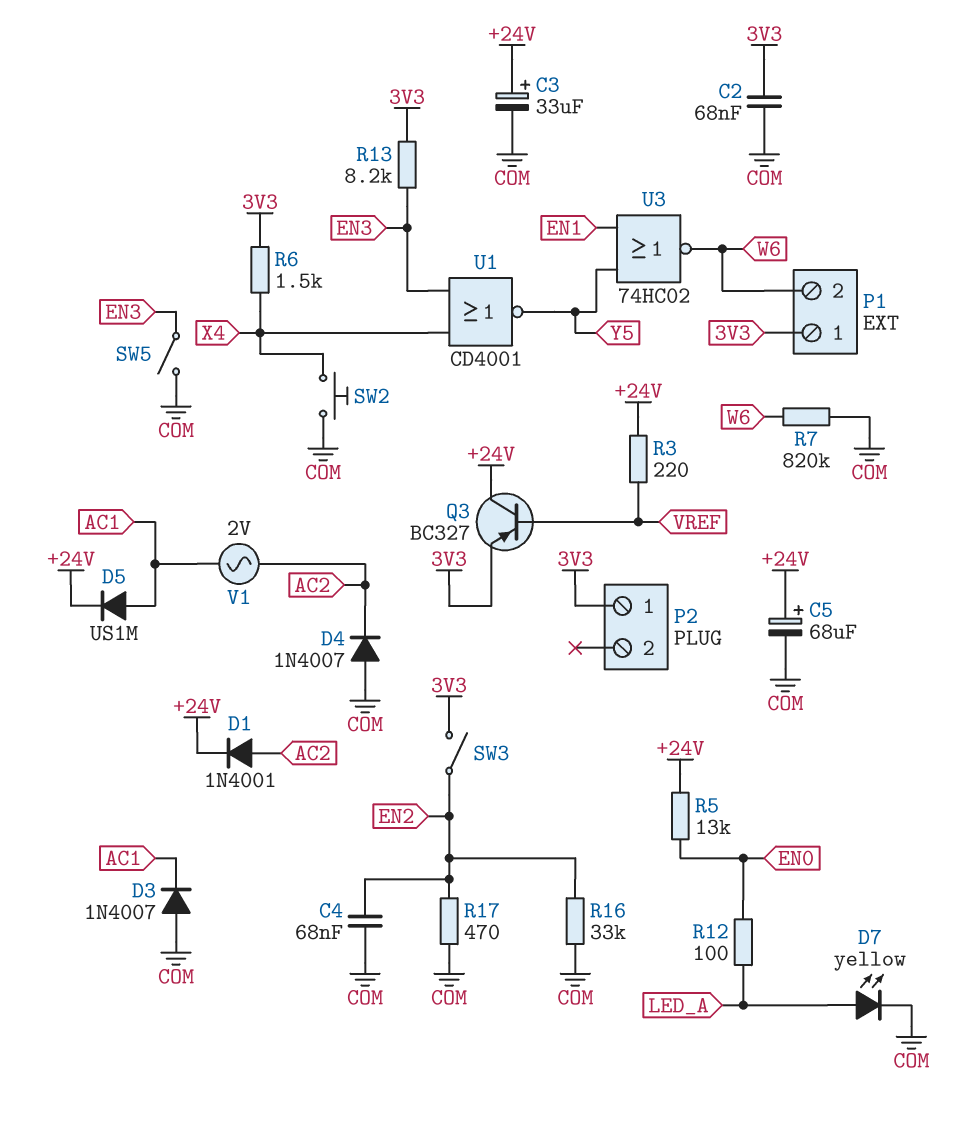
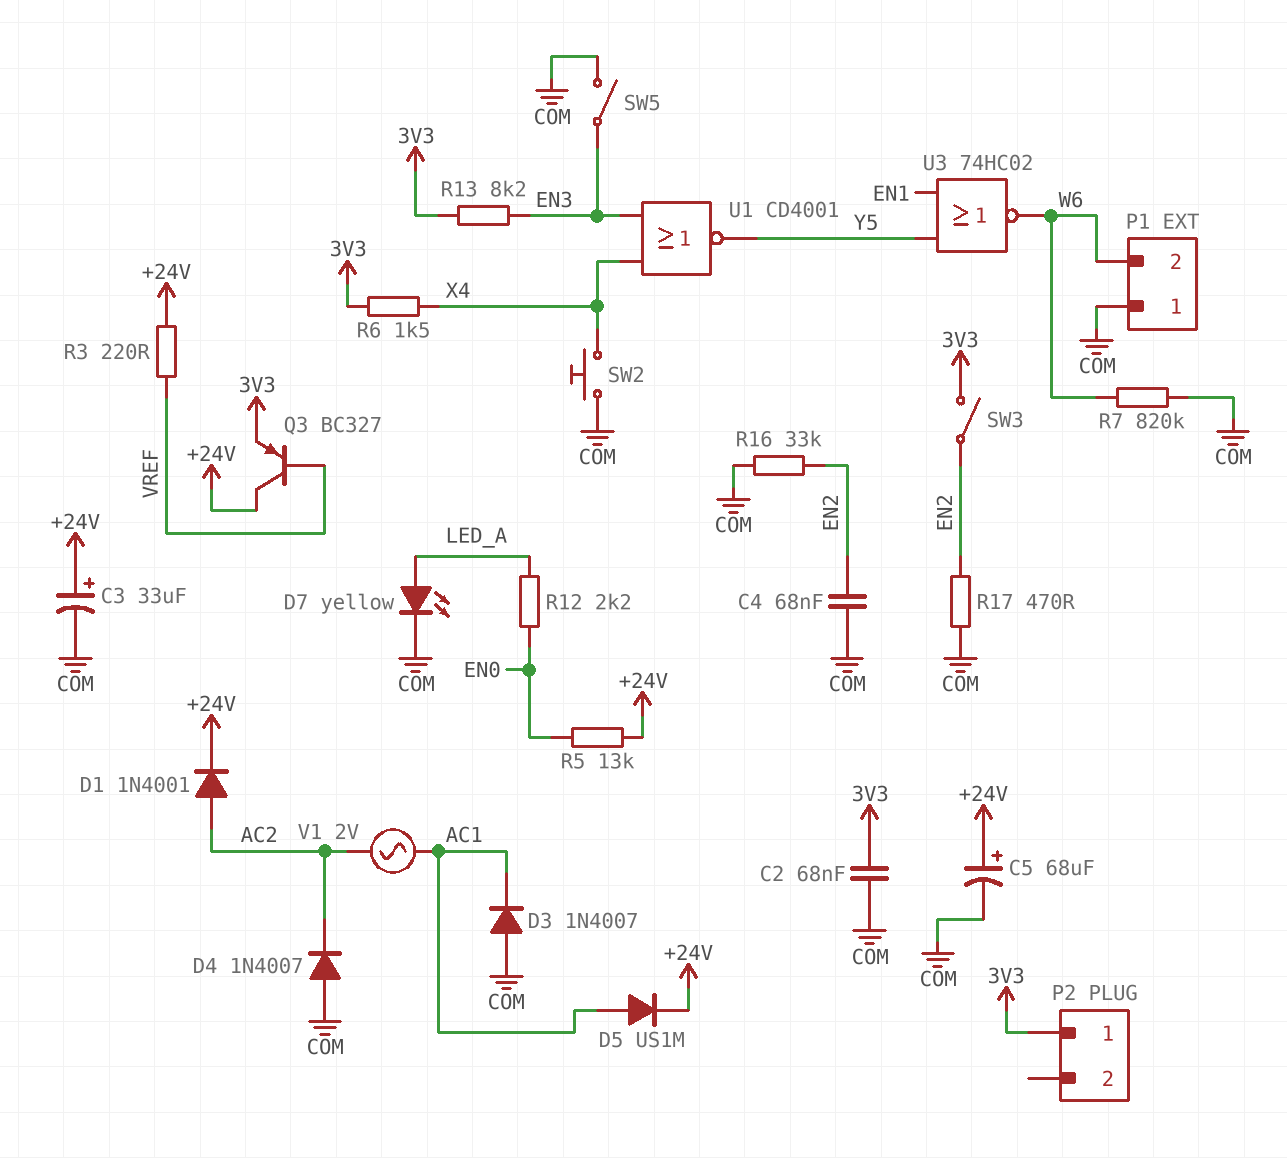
P1 pin 1: 3V3 -> COM
R12: 100 (EN0, LED_A) -> 2.2k (EN0, LED_A)

